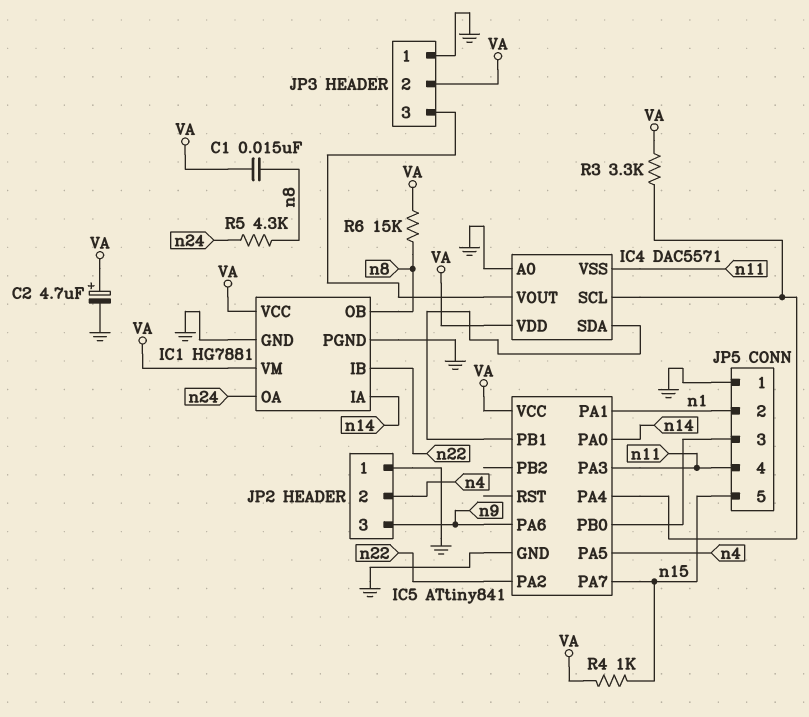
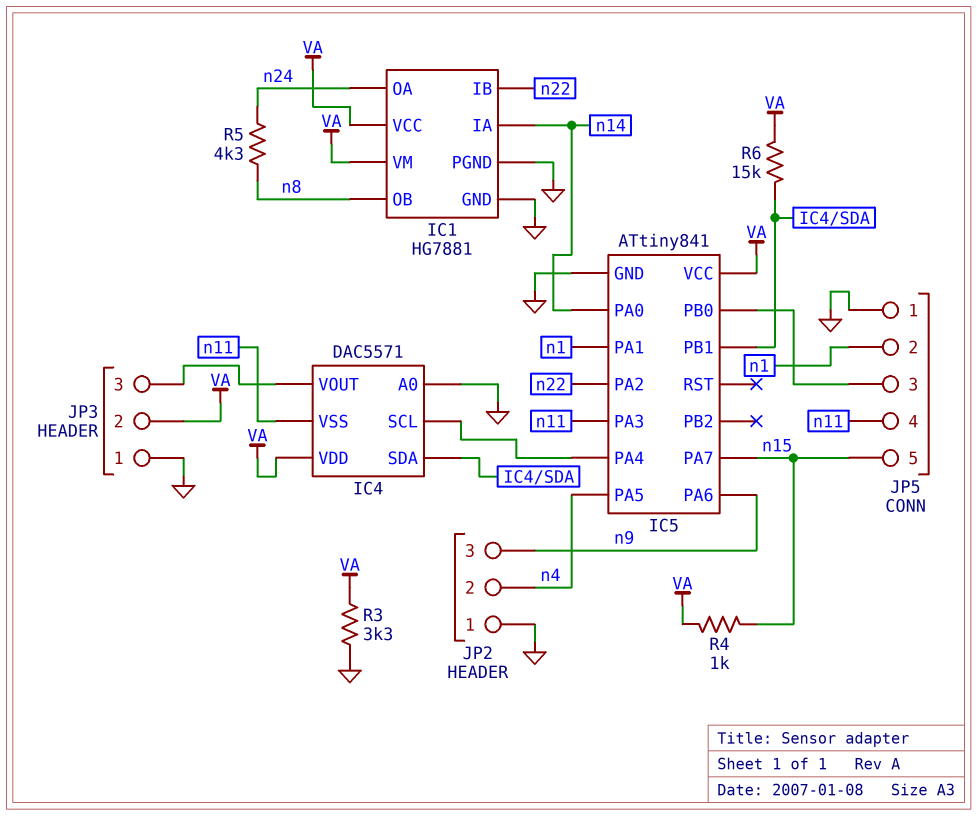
C1: 15nF (VA, n8) -> none
C2: 4.7uF (plus VA, minus GND) -> none
R3: 3.3k (IC4/SCL, VA) -> 3.3k (GND, VA)
R6: 15k (VA, n8) -> 15k (IC4/SDA, VA)

